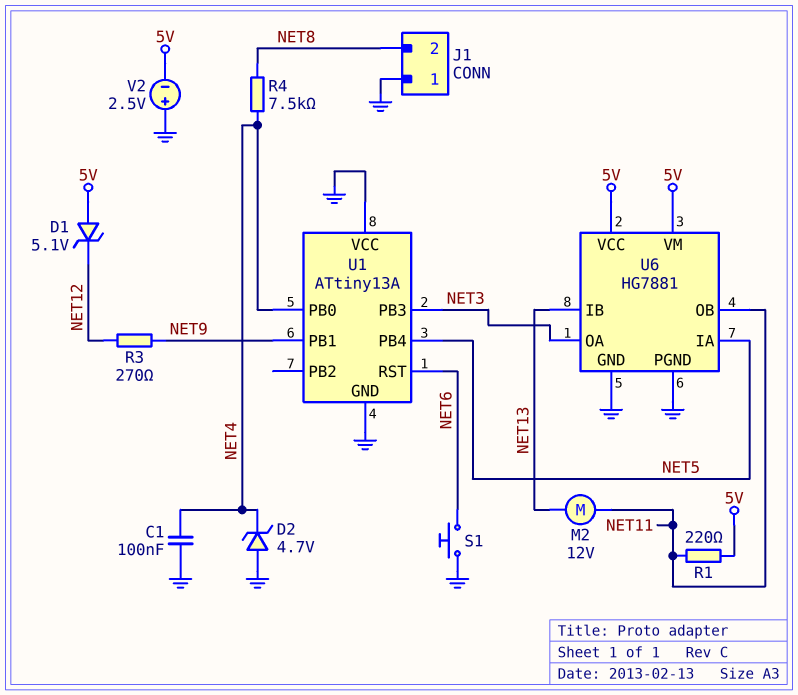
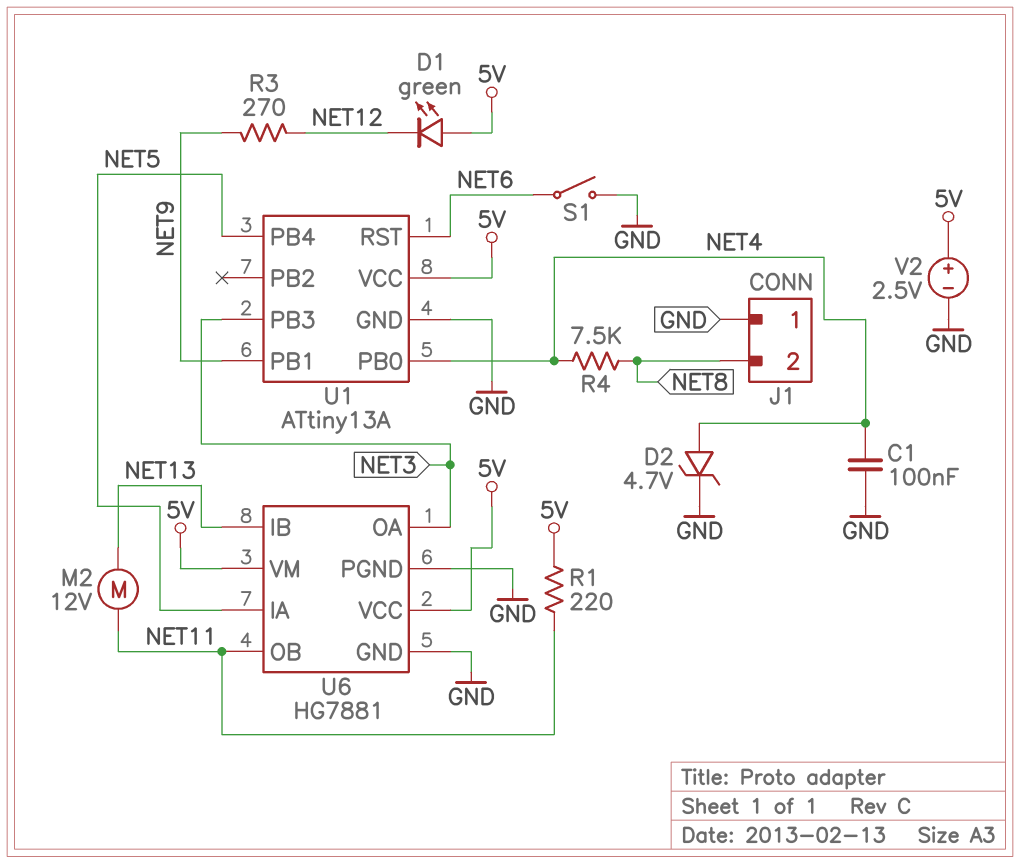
D1: zener 5.1V (A 5V, K NET12) -> LED green (A 5V, K NET12)
D2: zener 4.7V (A GND, K NET4) -> zener 4.7V (A NET4, K GND)
S1: button (GND, NET6) -> switch (GND, NET6)
U1 pin VCC: GND -> 5V
V2: 2.5V (plus GND, minus 5V) -> 2.5V (plus 5V, minus GND)

